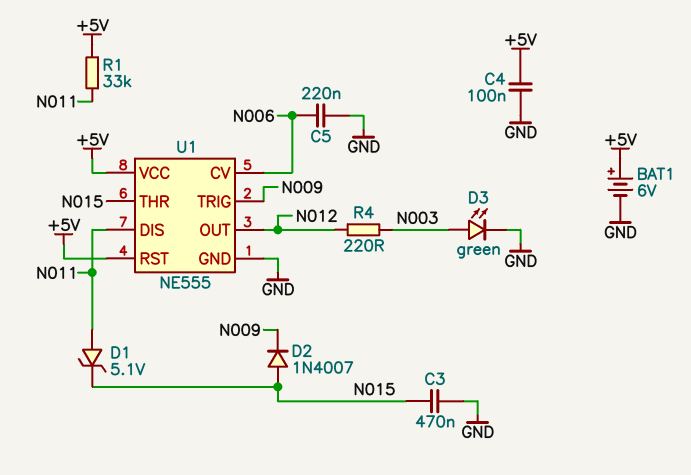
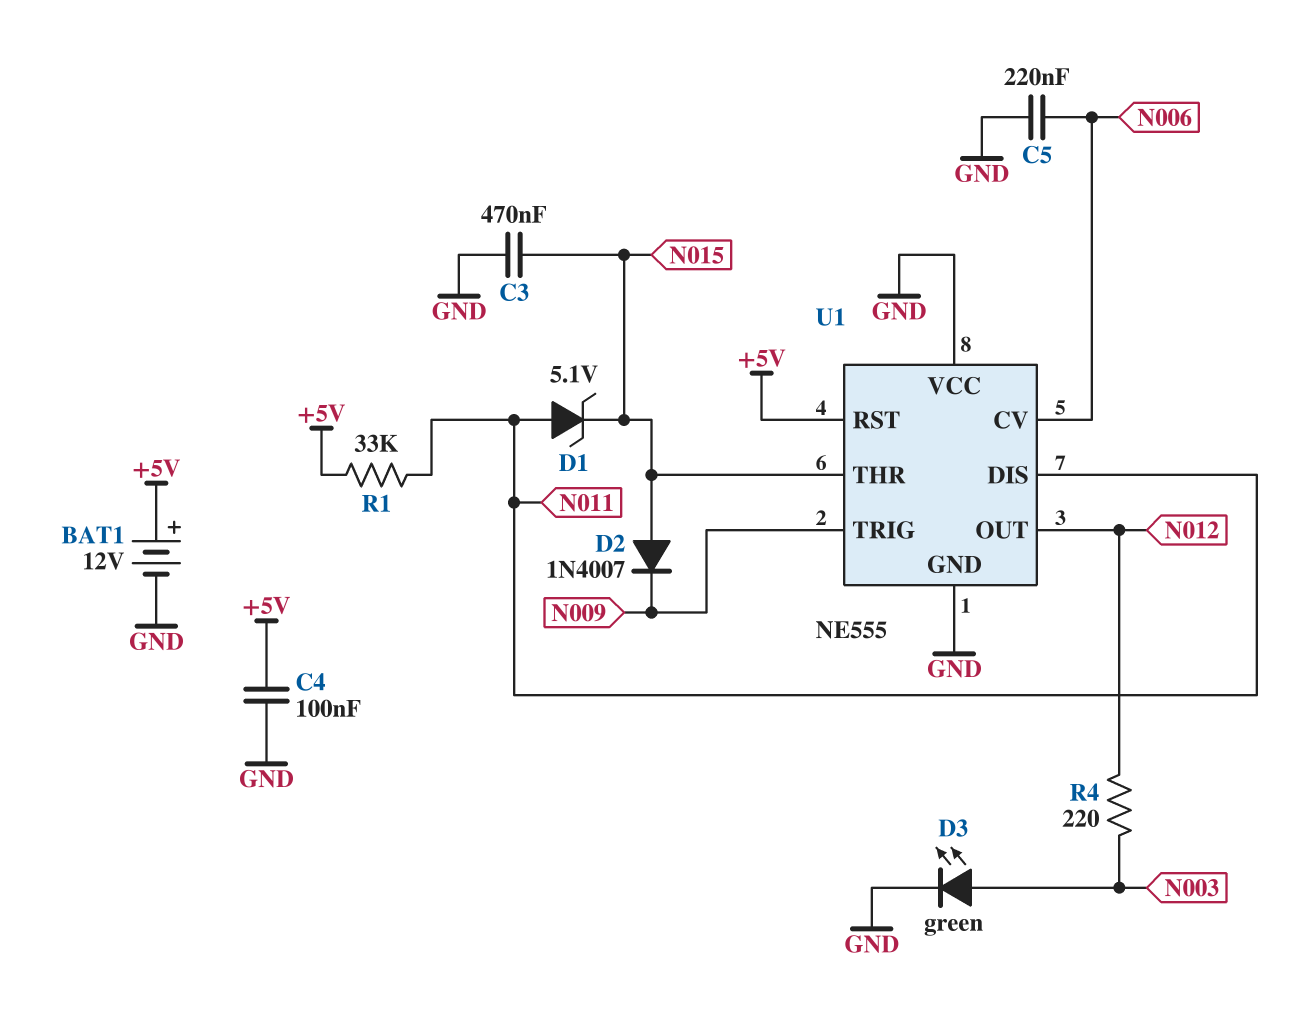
BAT1: 6V (plus +5V, minus GND) -> 12V (plus +5V, minus GND)
U1 pin VCC: +5V -> GND

